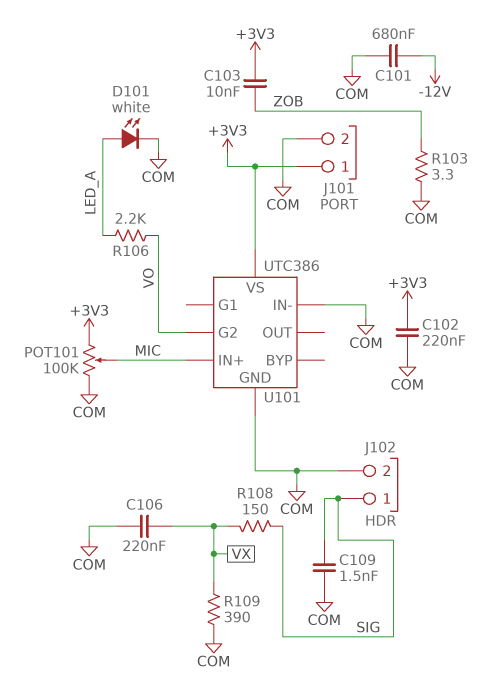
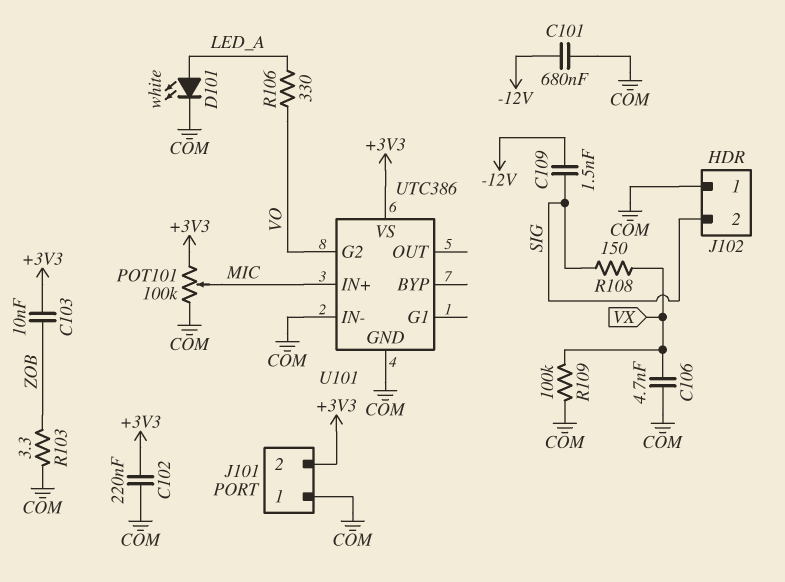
C106: 220nF (COM, VX) -> 4.7nF (COM, VX)
C109: 1.5nF (COM, SIG) -> 1.5nF (-12V, SIG)
J101 pin 1: +3V3 -> COM
J101 pin 2: COM -> +3V3
J102 pin 1: SIG -> COM
J102 pin 2: COM -> SIG
R106: 2.2k (LED_A, VO) -> 330 (LED_A, VO)
R109: 390 (COM, VX) -> 100k (COM, VX)

